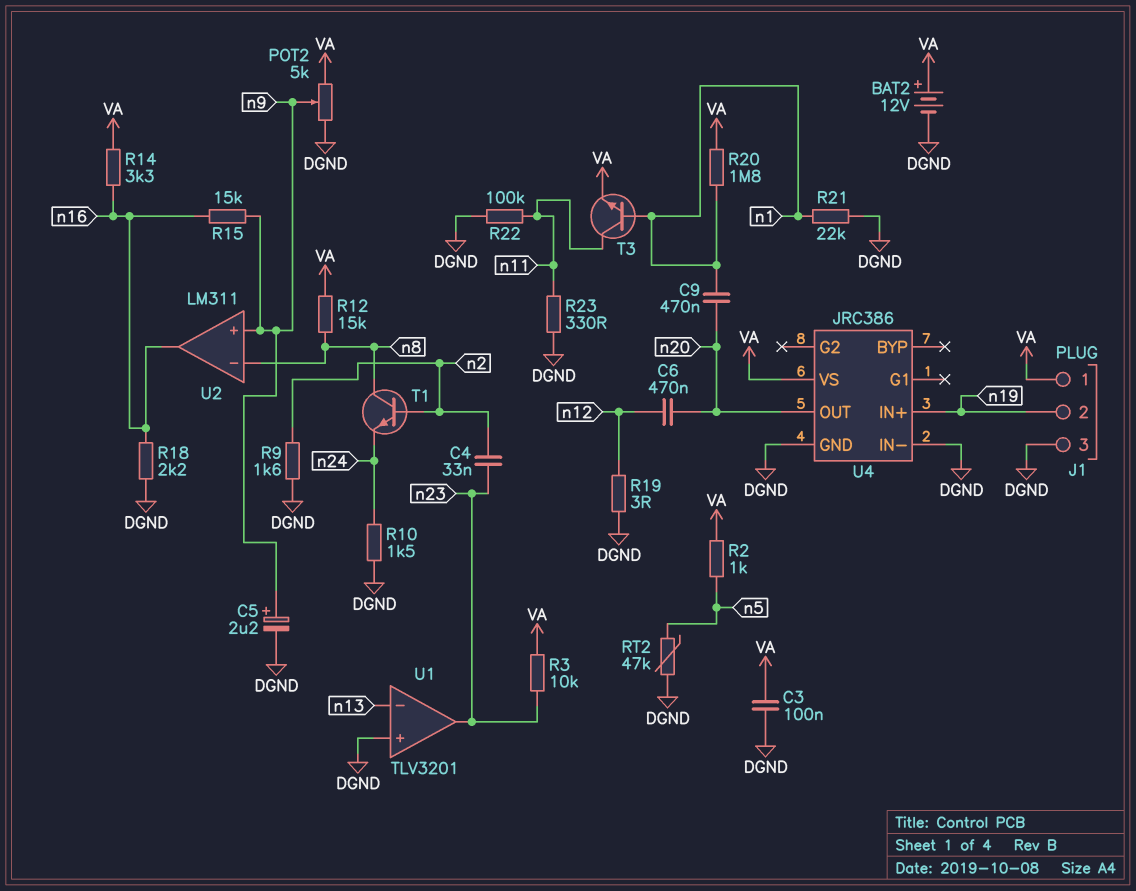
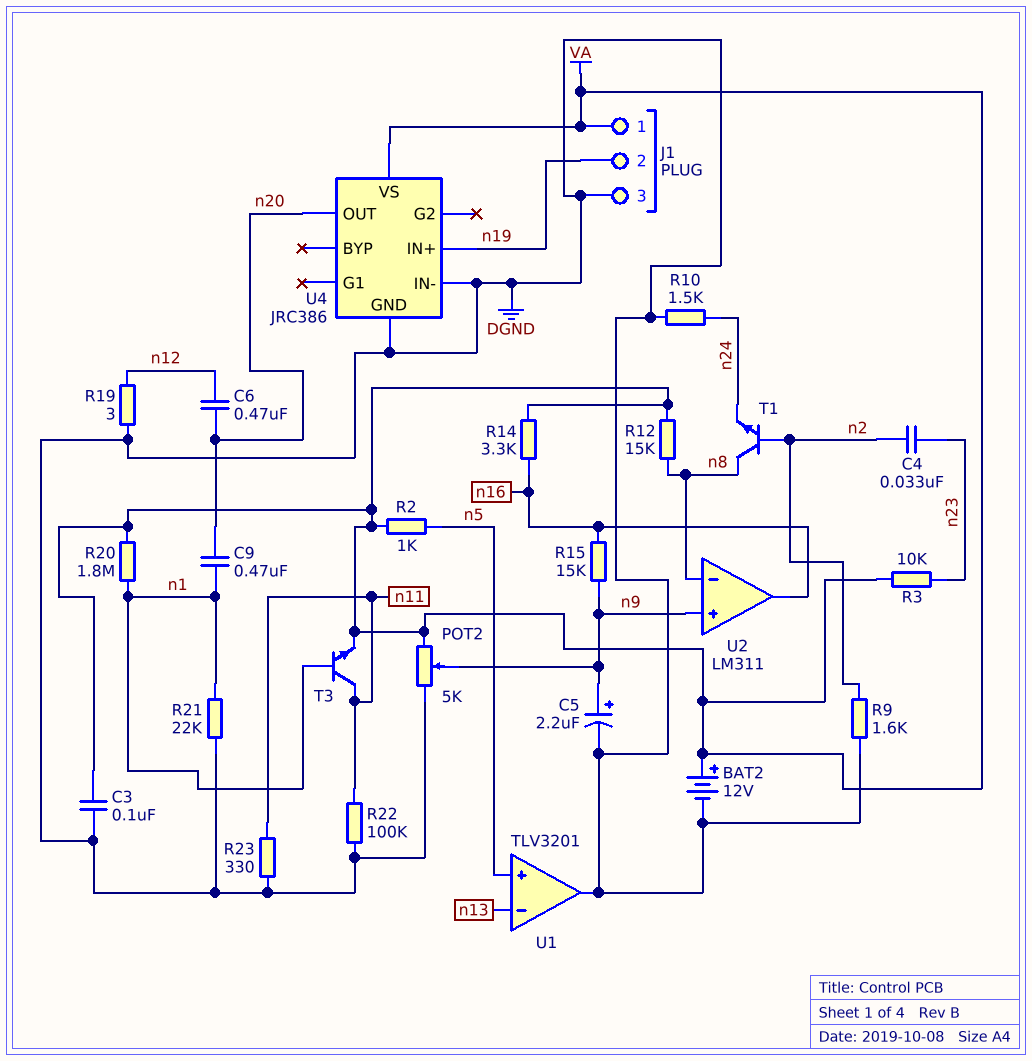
R18: 2.2k (DGND, n16) -> none
RT2: 47k (DGND, n5) -> none
U1 pin in+: DGND -> n5
U1 pin out: n23 -> DGND

